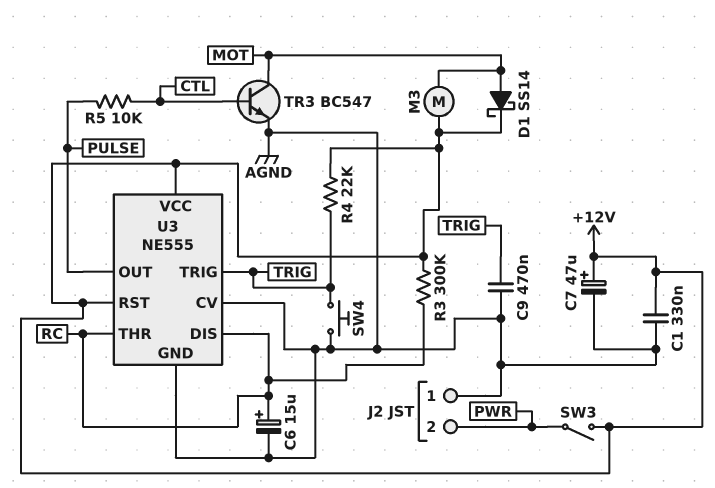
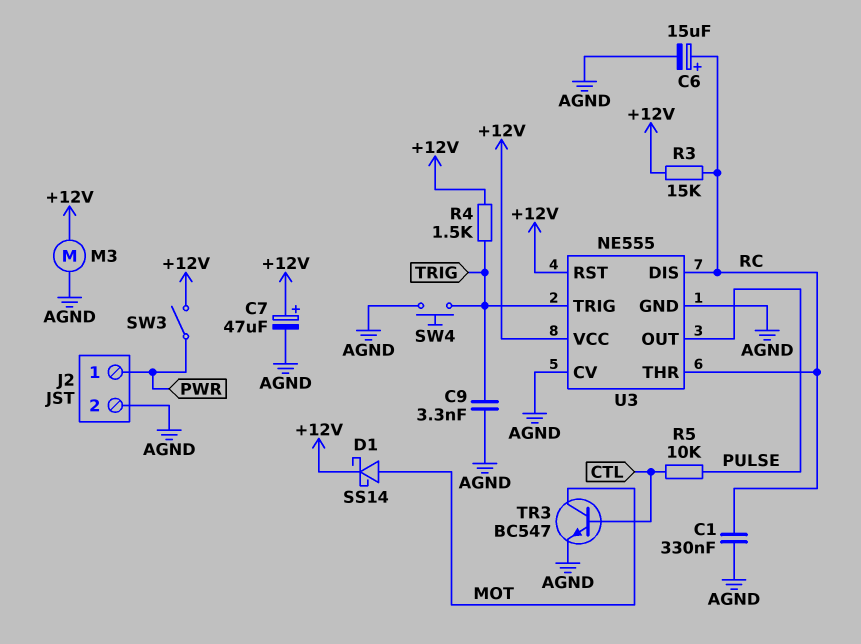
C1: 330nF (+12V, AGND) -> 330nF (AGND, RC)
C9: 470nF (AGND, TRIG) -> 3.3nF (AGND, TRIG)
J2 pin 1: AGND -> PWR
J2 pin 2: PWR -> AGND
M3: motor (+12V, MOT) -> motor (+12V, AGND)
R3: 300k (+12V, RC) -> 15k (+12V, RC)
R4: 22k (+12V, TRIG) -> 1.5k (+12V, TRIG)

